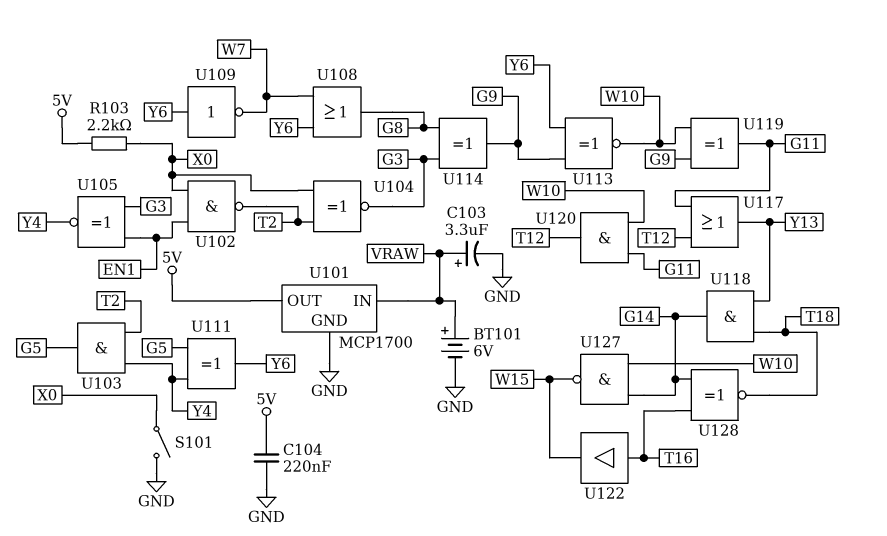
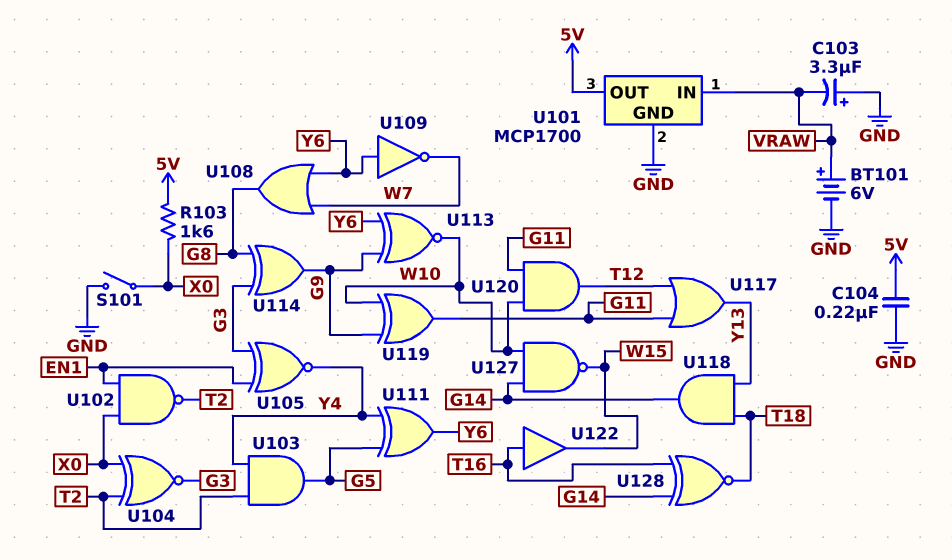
C103: 3.3uF (plus VRAW, minus GND) -> 3.3uF (plus GND, minus VRAW)
R103: 2.2k (5V, X0) -> 1.6k (5V, X0)

